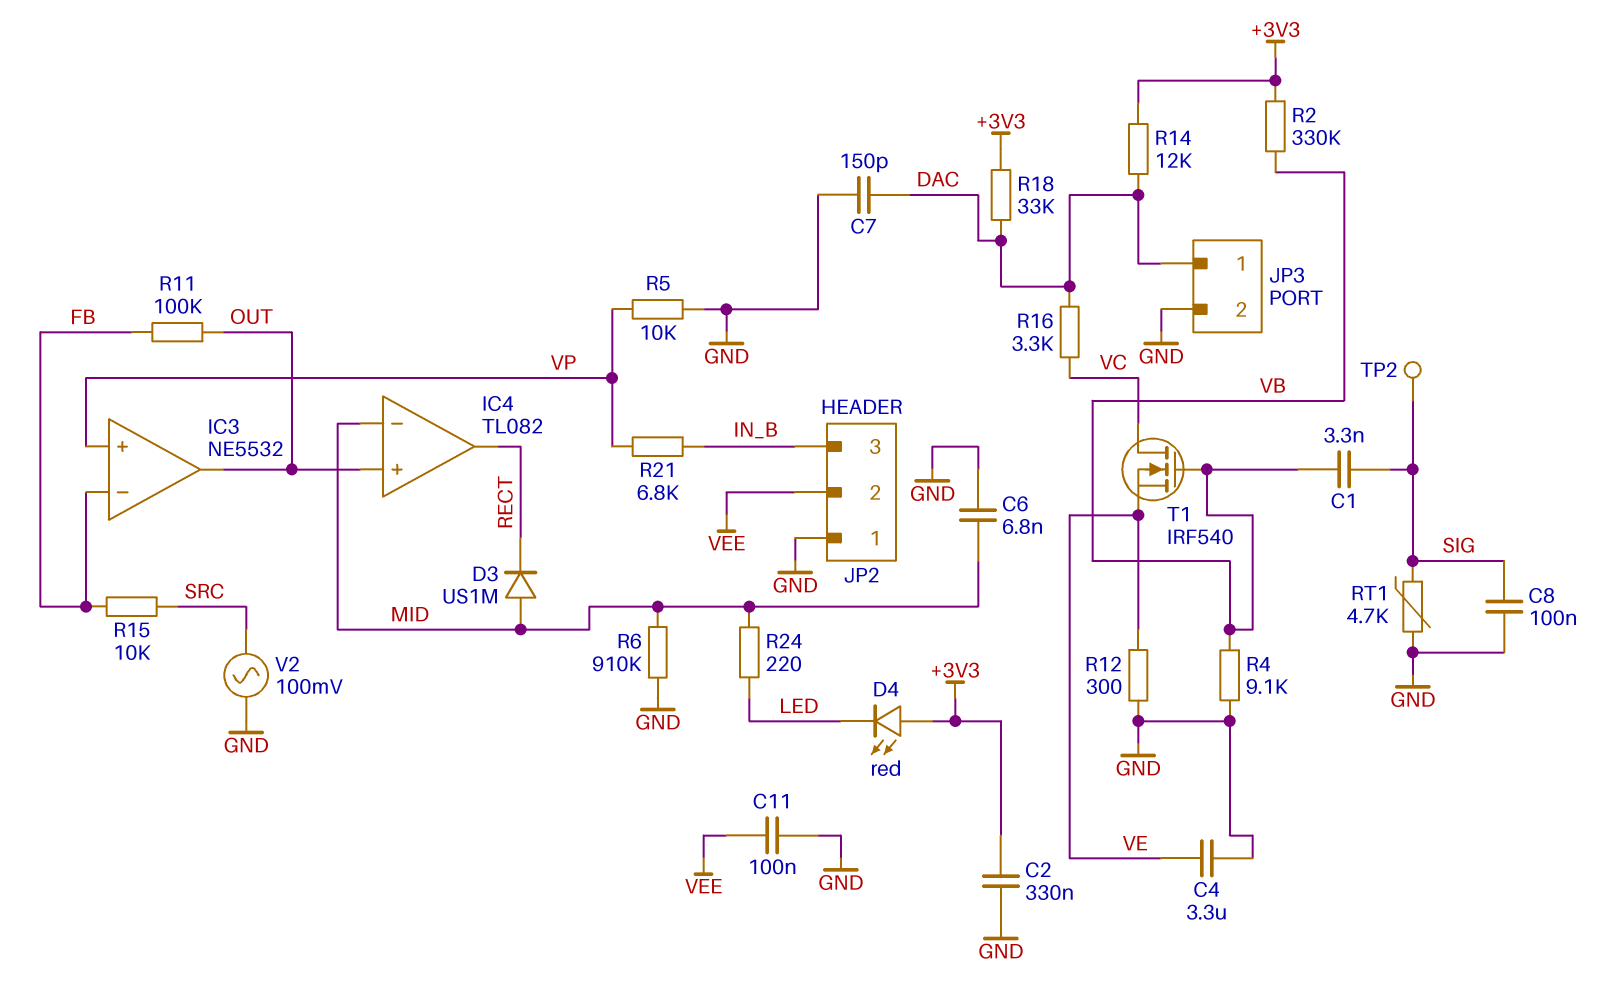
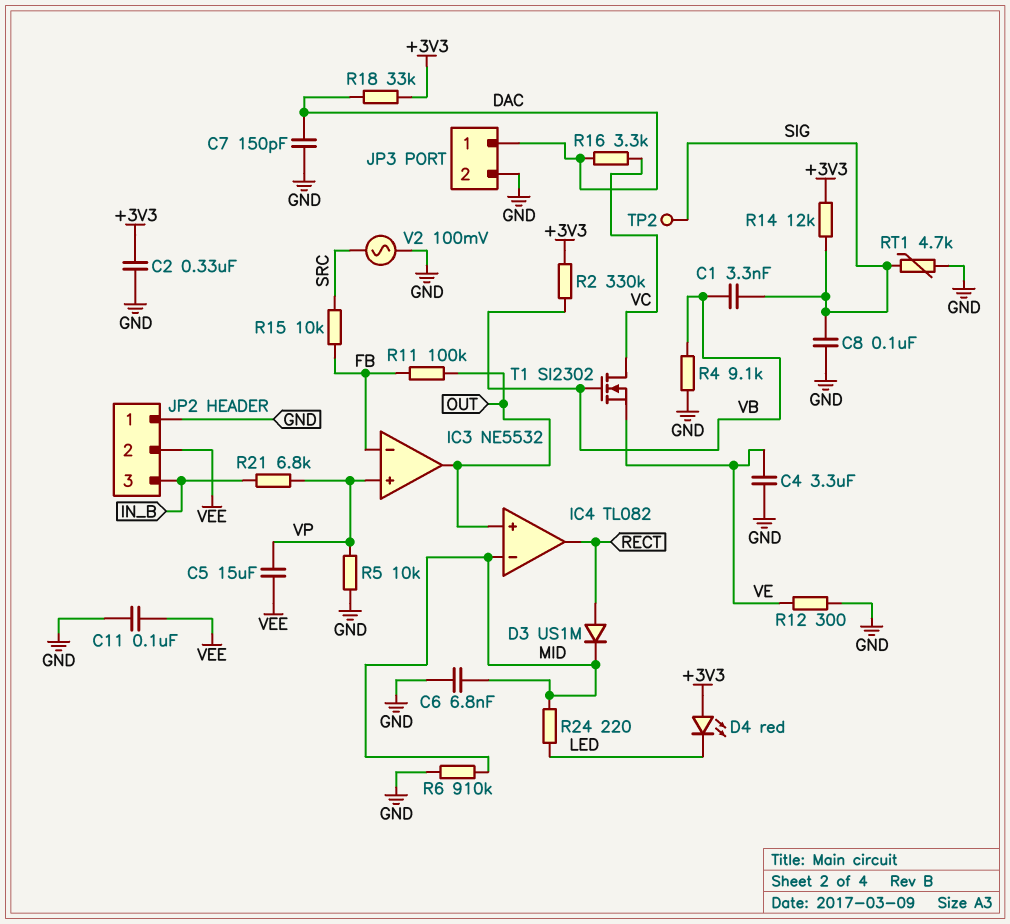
C5: none -> 15uF (VEE, VP)
D3: diode US1M (A MID, K RECT) -> diode US1M (A RECT, K MID)
R14: 12k (+3V3, DAC) -> 12k (+3V3, SIG)
T1: NMOS IRF540 (G VB, D VC, S VE) -> NMOS SI2302 (G VB, D VC, S VE)

